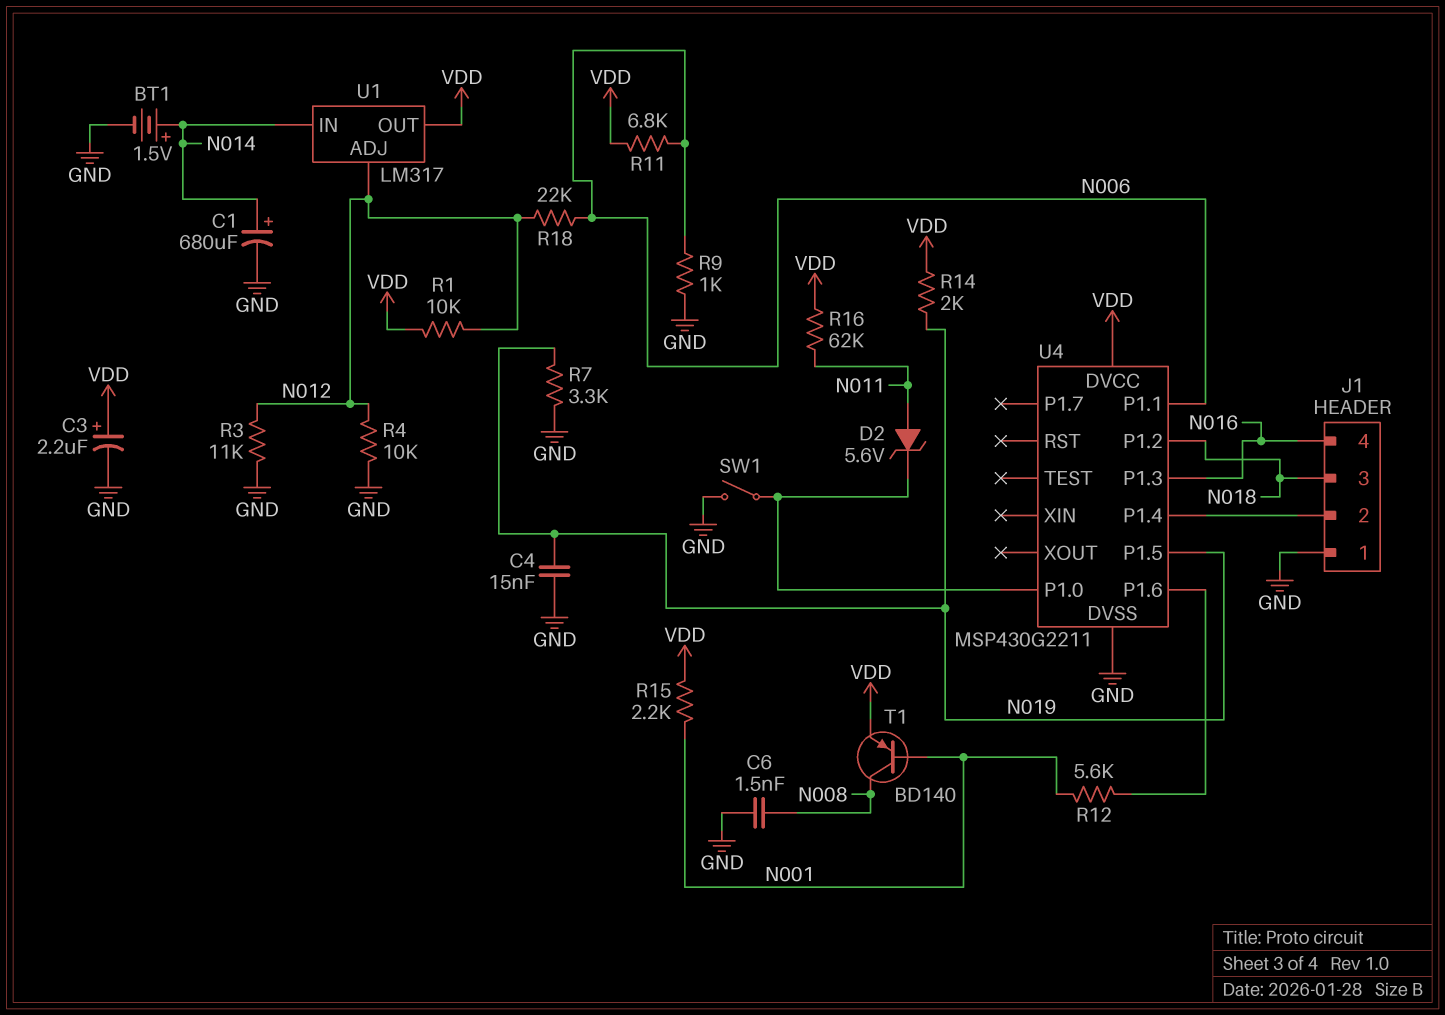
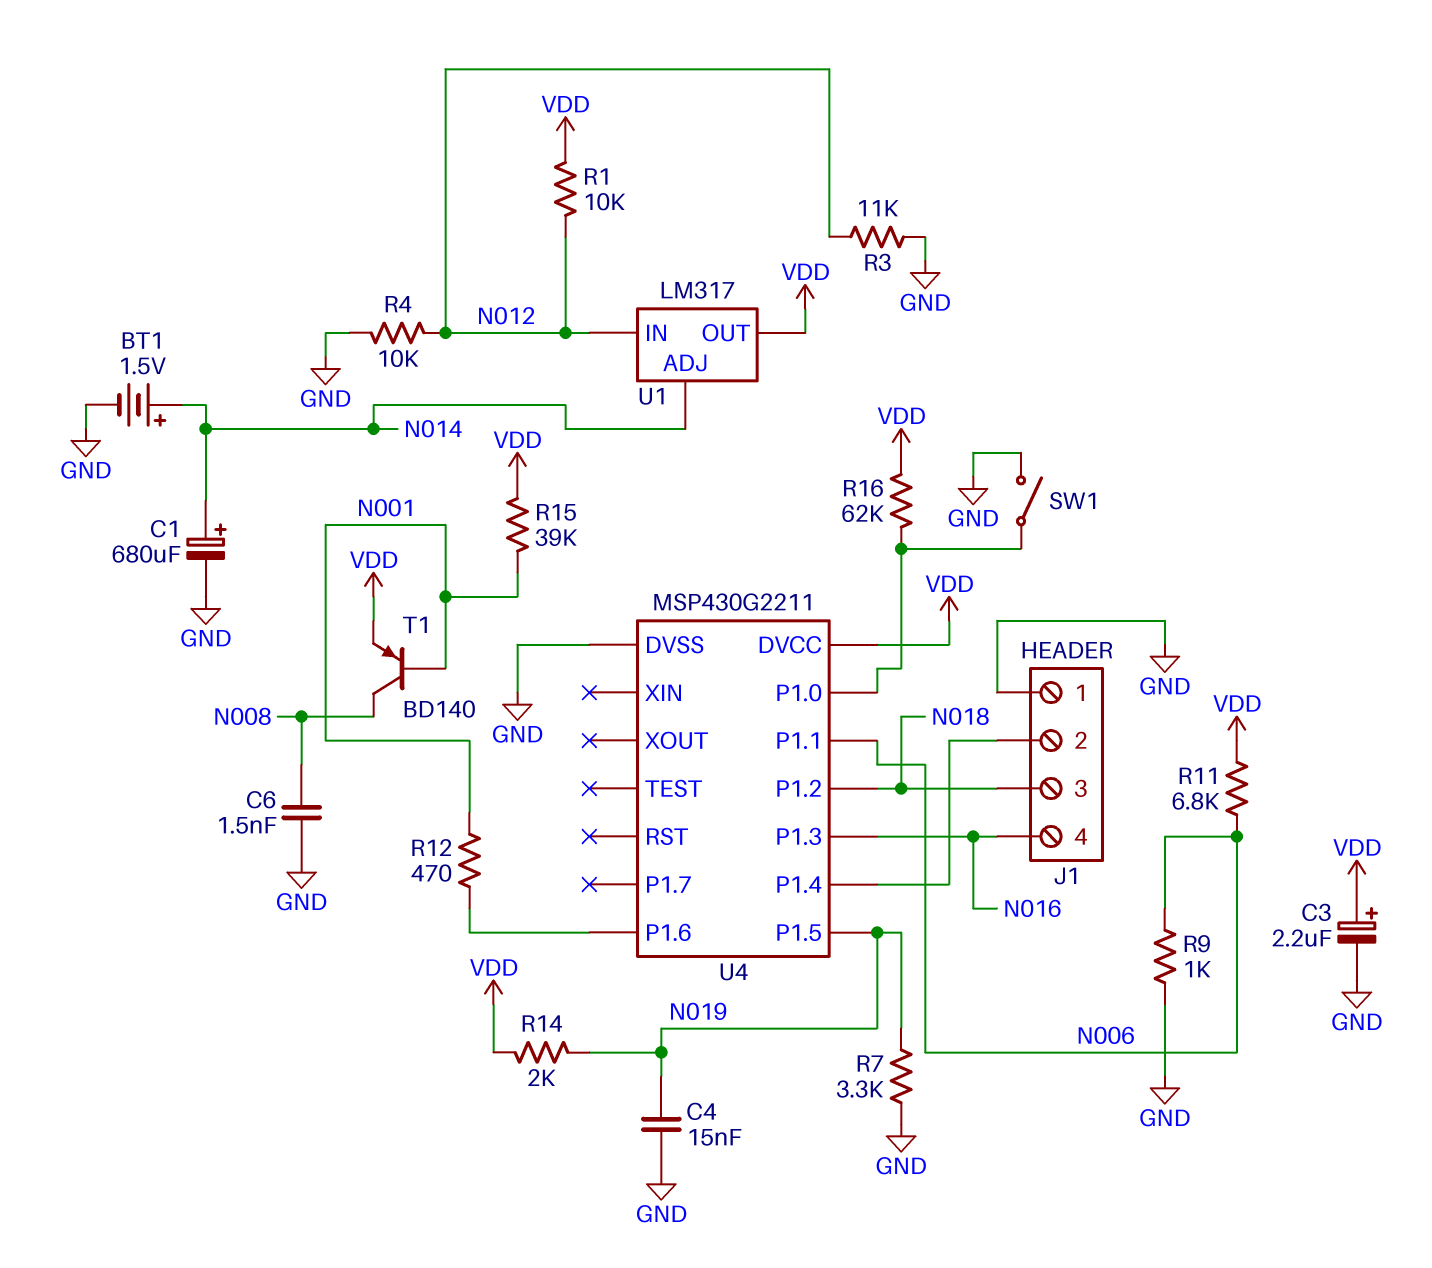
D2: zener 5.6V (A N011, K U4/P1.0) -> none
R12: 5.6k (N001, U4/P1.6) -> 470 (N001, U4/P1.6)
R15: 2.2k (N001, VDD) -> 39k (N001, VDD)
R16: 62k (N011, VDD) -> 62k (U4/P1.0, VDD)
R18: 22k (N006, N012) -> none
U1 pin ADJ: N012 -> N014
U1 pin IN: N014 -> N012

